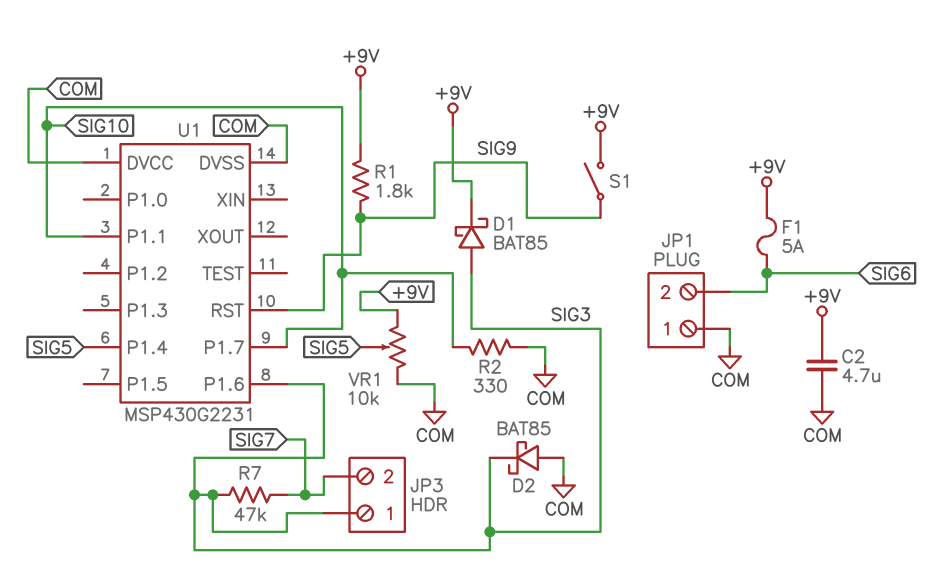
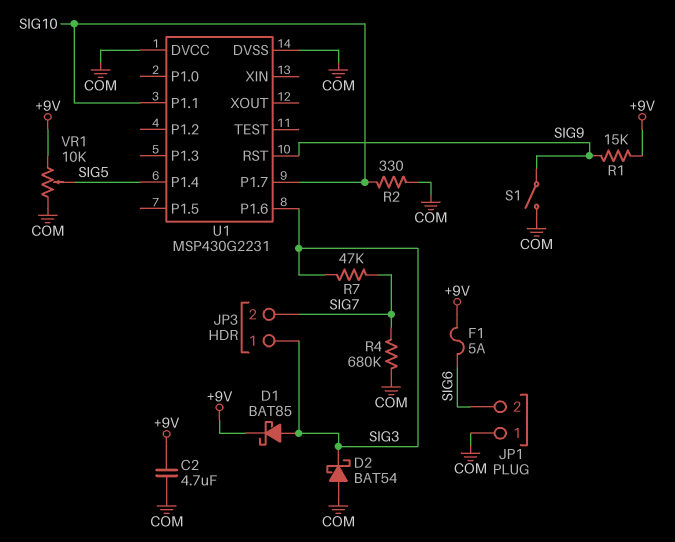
D2: schottky BAT85 (A COM, K SIG3) -> schottky BAT54 (A COM, K SIG3)
R1: 1.8k (+9V, SIG9) -> 15k (+9V, SIG9)
R4: none -> 680k (COM, SIG7)
S1: switch (+9V, SIG9) -> switch (COM, SIG9)

